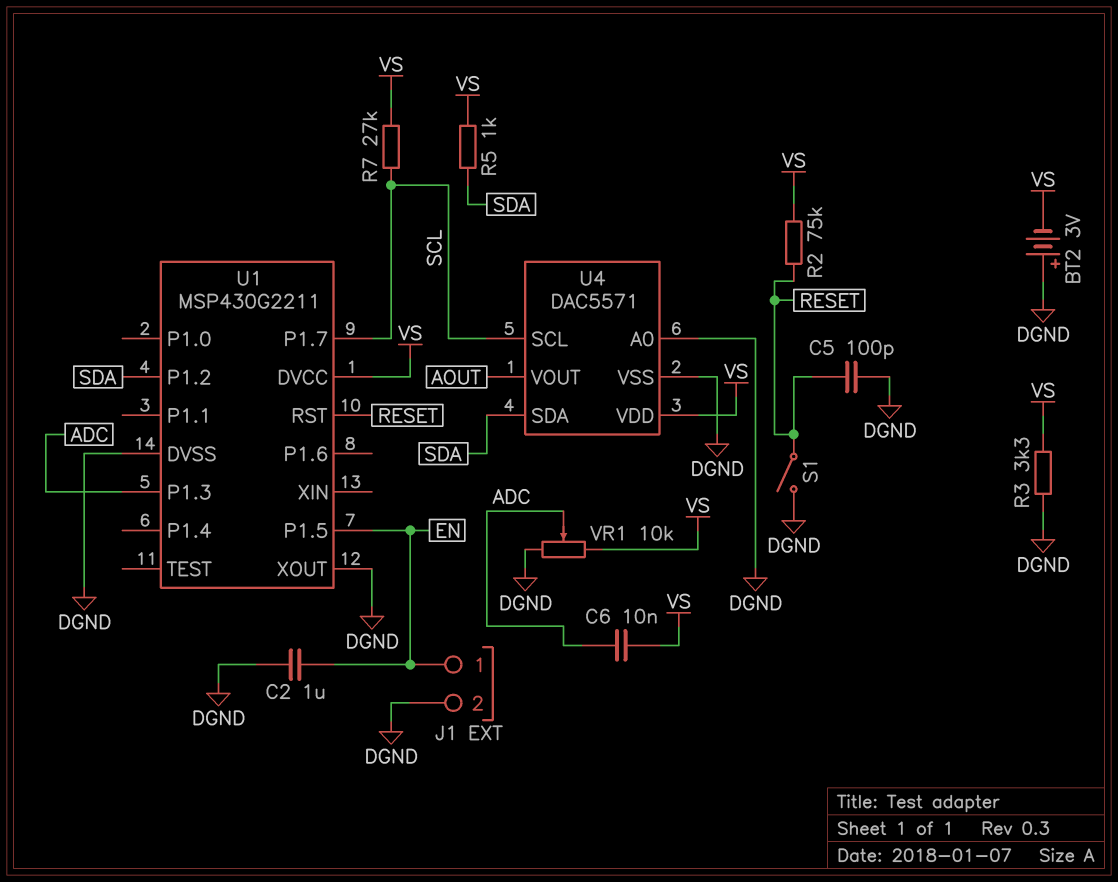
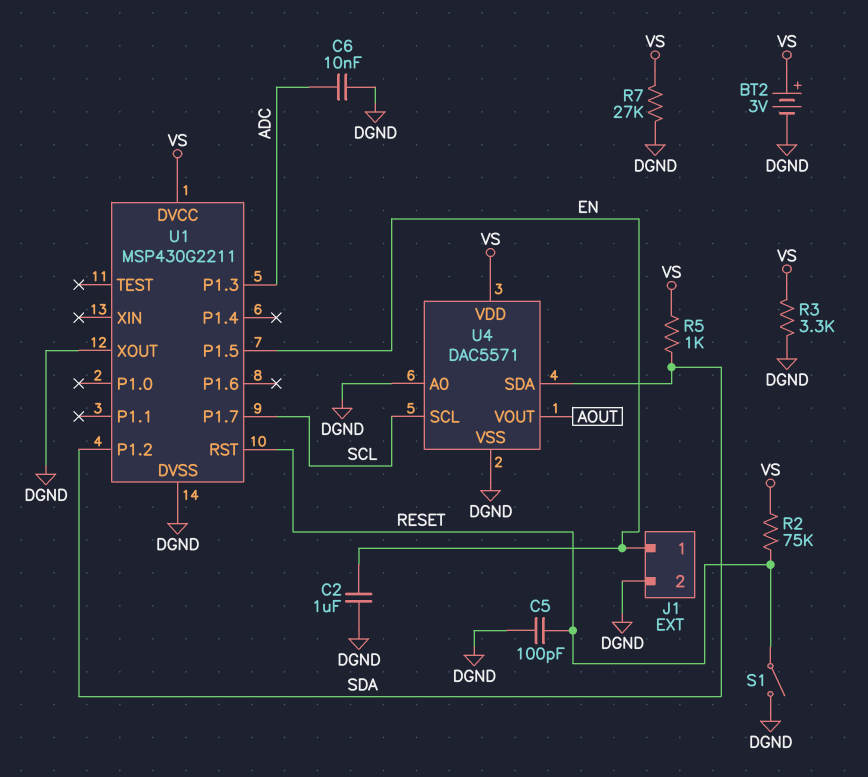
BT2: 3V (plus DGND, minus VS) -> 3V (plus VS, minus DGND)
C6: 10nF (ADC, VS) -> 10nF (ADC, DGND)
R7: 27k (SCL, VS) -> 27k (DGND, VS)
VR1: 10k (DGND, VS, wiper ADC) -> none

